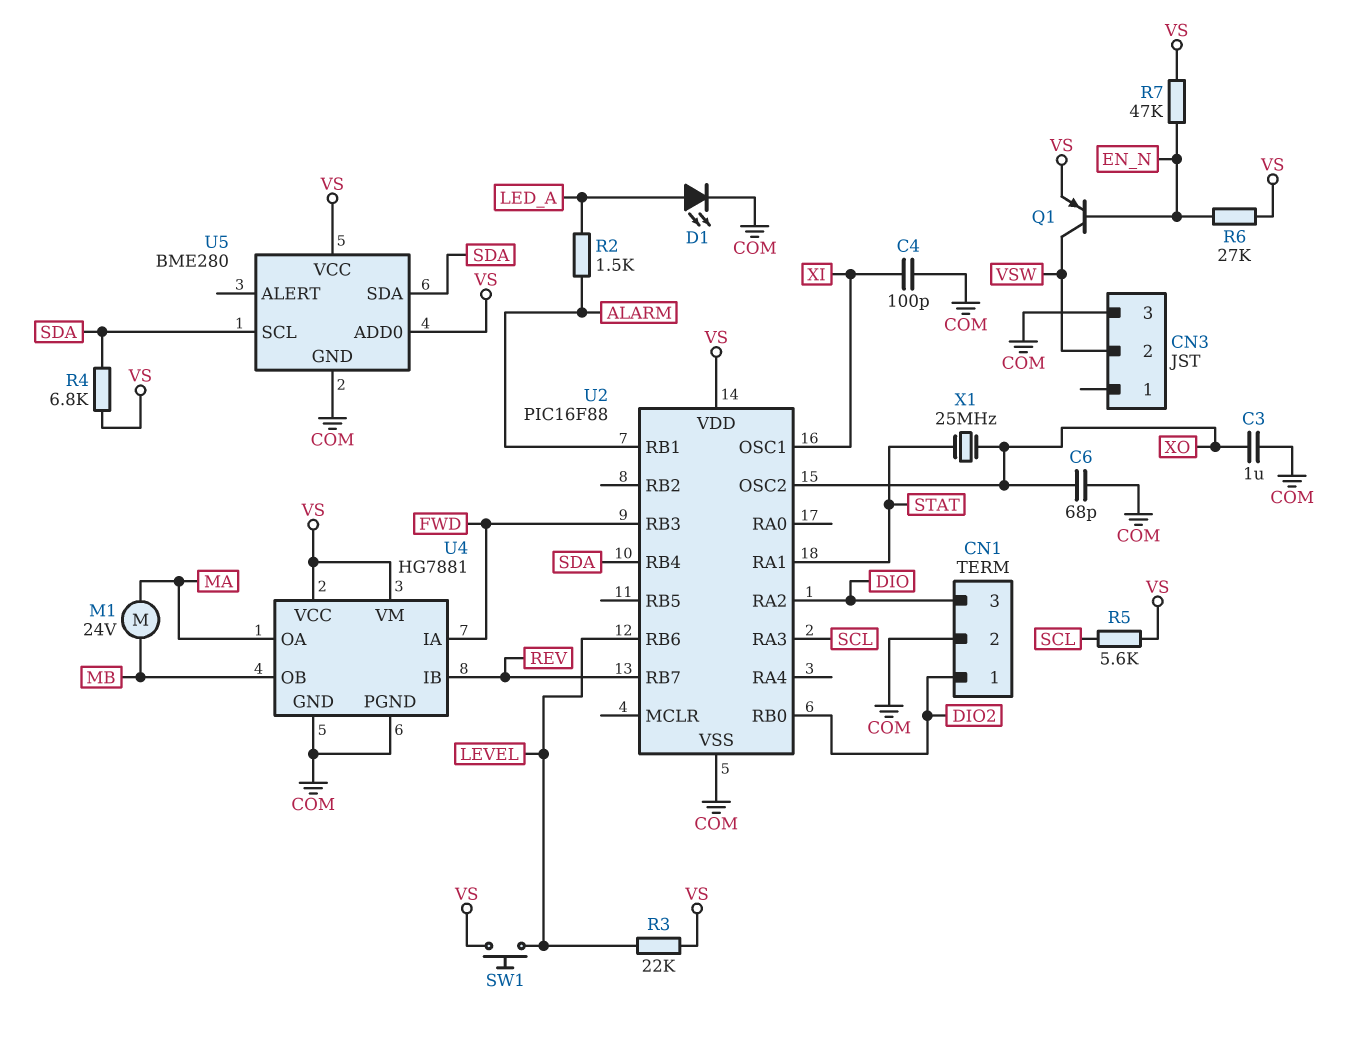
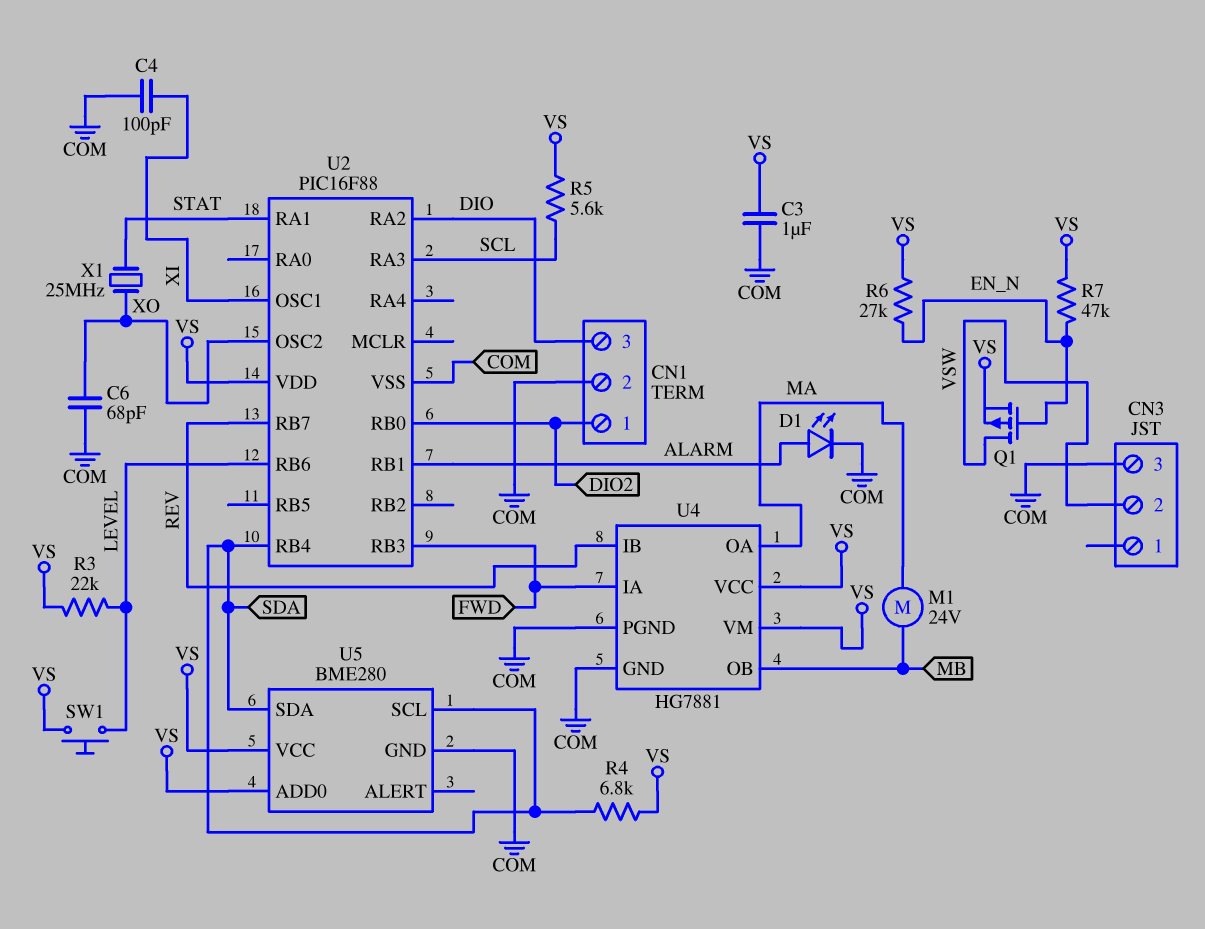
C3: 1uF (COM, XO) -> 1uF (COM, VS)
D1: LED (A LED_A, K COM) -> LED (A ALARM, K COM)
Q1: PNP (B EN_N, C VSW, E VS) -> PMOS (G EN_N, D VSW, S VS)
R2: 1.5k (ALARM, LED_A) -> none

